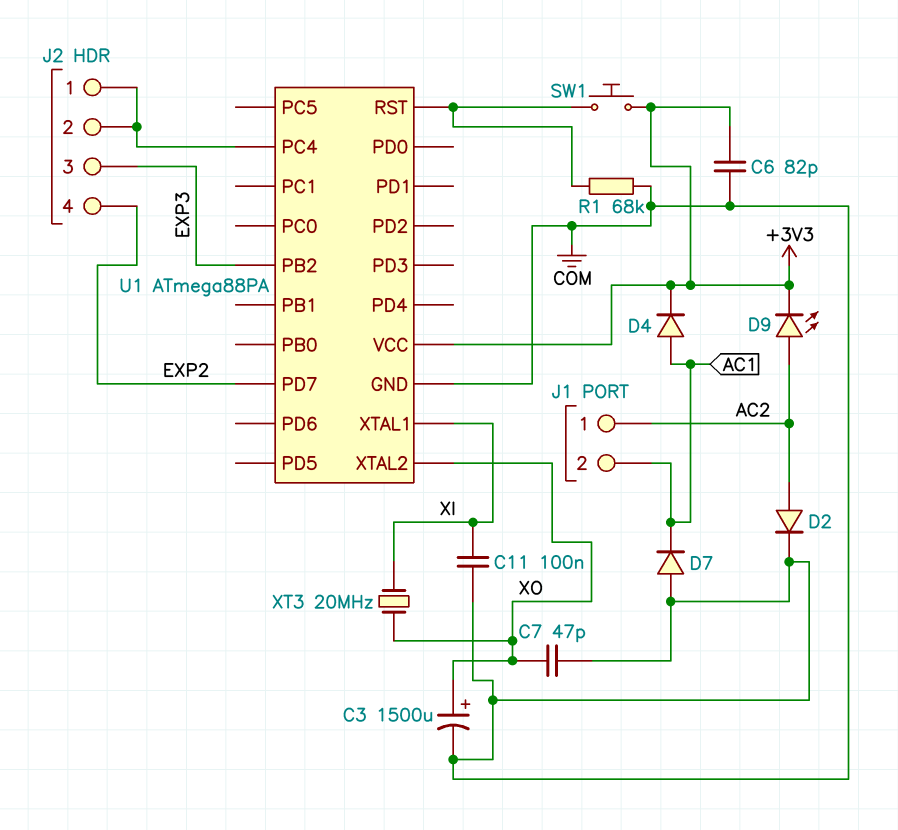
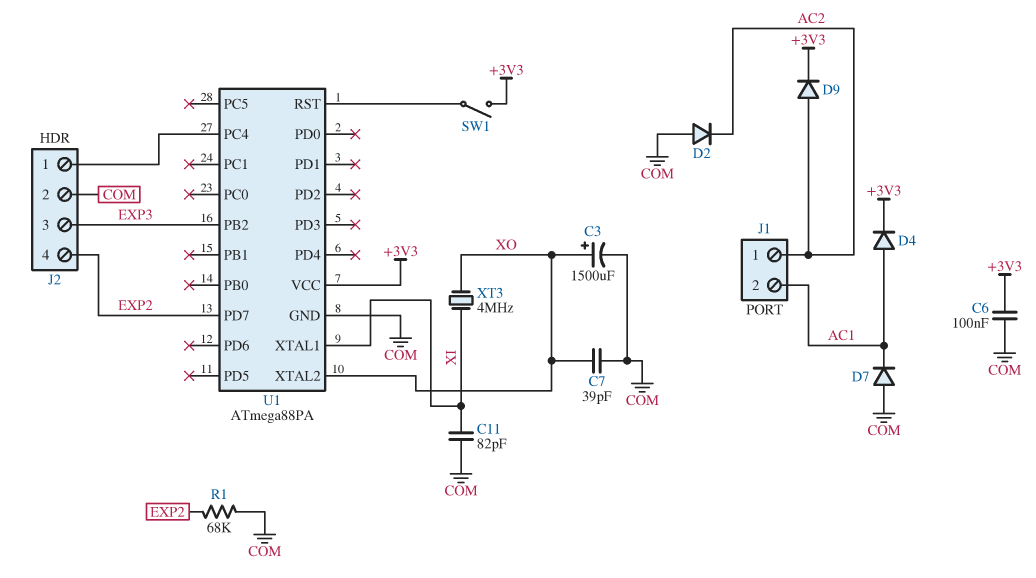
C6: 82pF (+3V3, COM) -> 100nF (+3V3, COM)
C7: 47pF (COM, XO) -> 39pF (COM, XO)
C11: 100nF (COM, XI) -> 82pF (COM, XI)
D2: diode (A AC2, K COM) -> diode (A COM, K AC2)
D9: LED (A AC2, K +3V3) -> diode (A AC2, K +3V3)
J2 pin 2: J2/1 -> COM
R1: 68k (COM, U1/RST) -> 68k (COM, EXP2)
SW1: button (+3V3, U1/RST) -> switch (+3V3, U1/RST)
XT3: 20MHz (XI, XO) -> 4MHz (XI, XO)

